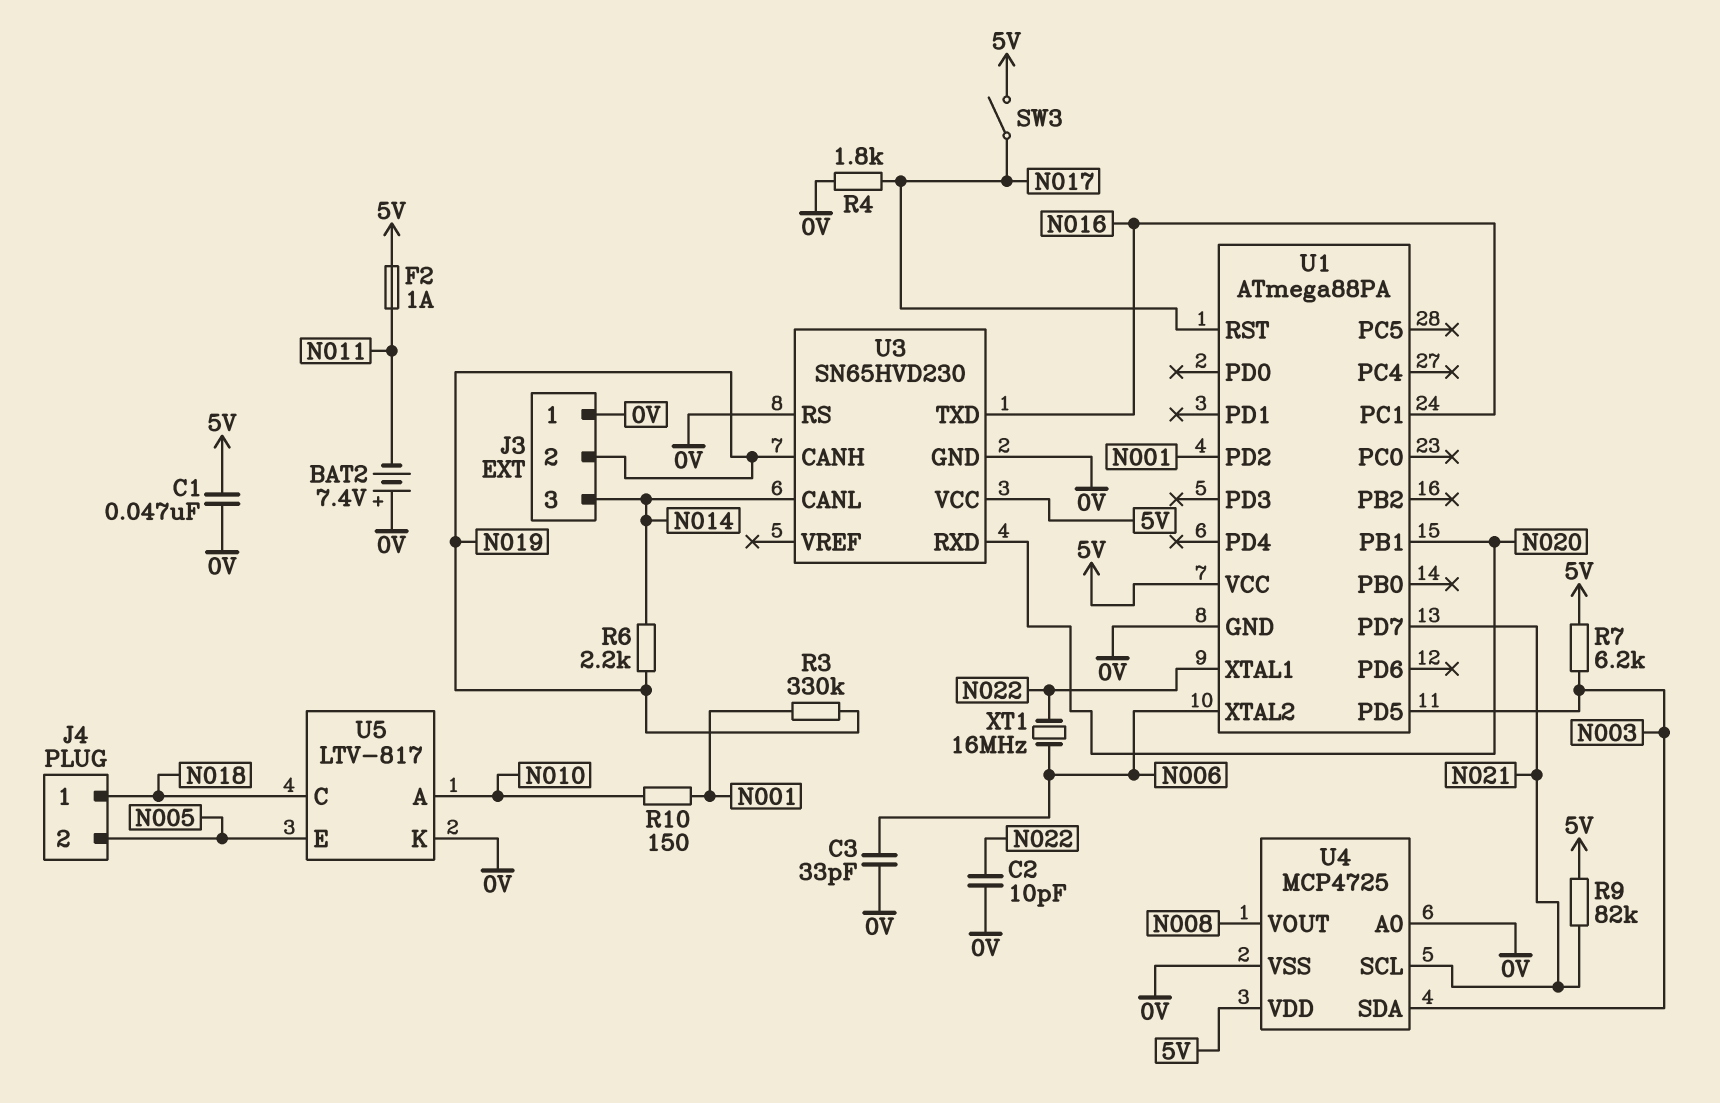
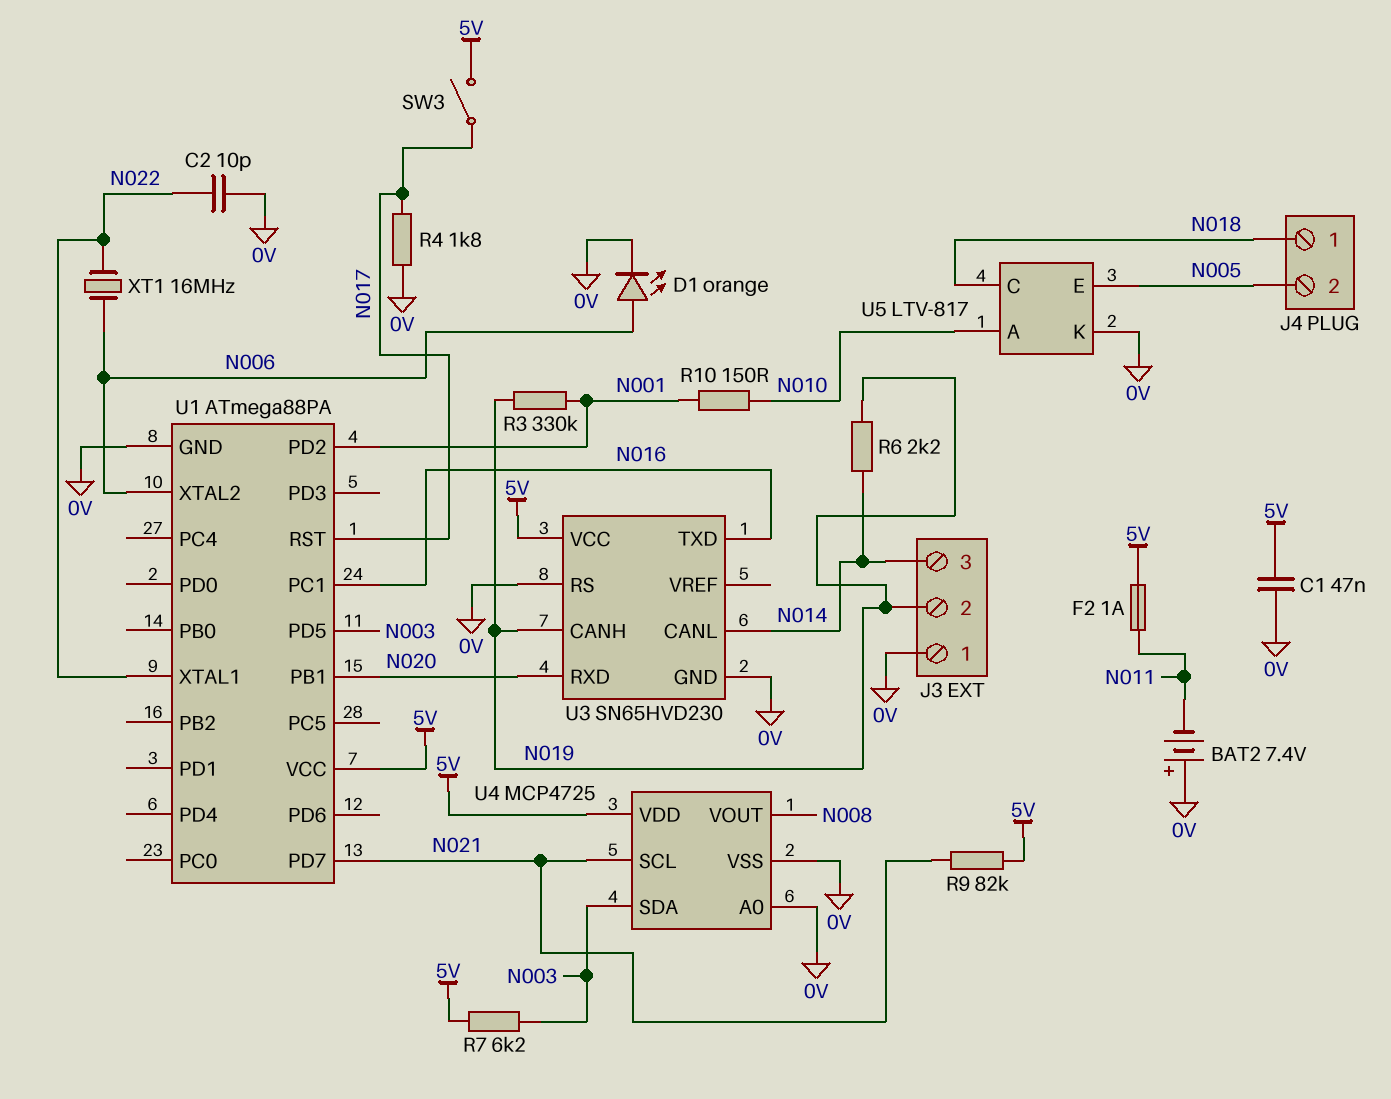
C3: 33pF (0V, N006) -> none
D1: none -> LED orange (A N006, K 0V)

